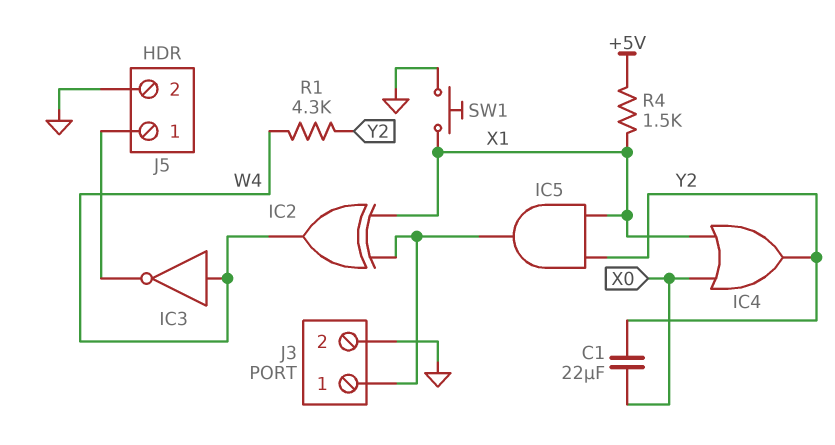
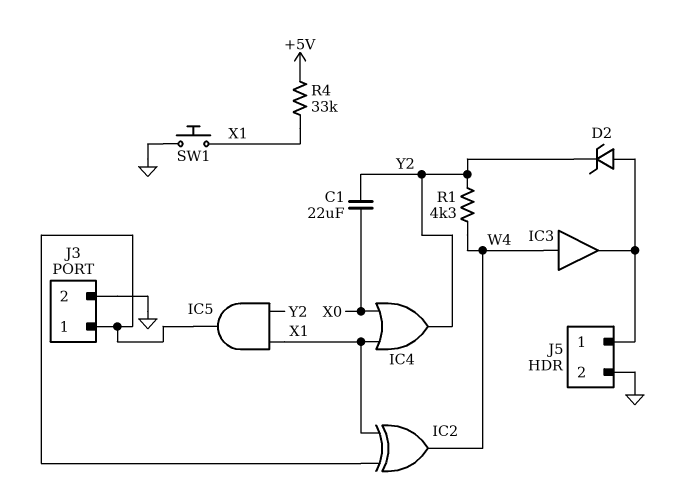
D2: none -> zener (A J5/1, K Y2)
IC3: NOT (in W4, out J5/1) -> buffer (in W4, out J5/1)
R4: 1.5k (+5V, X1) -> 33k (+5V, X1)

